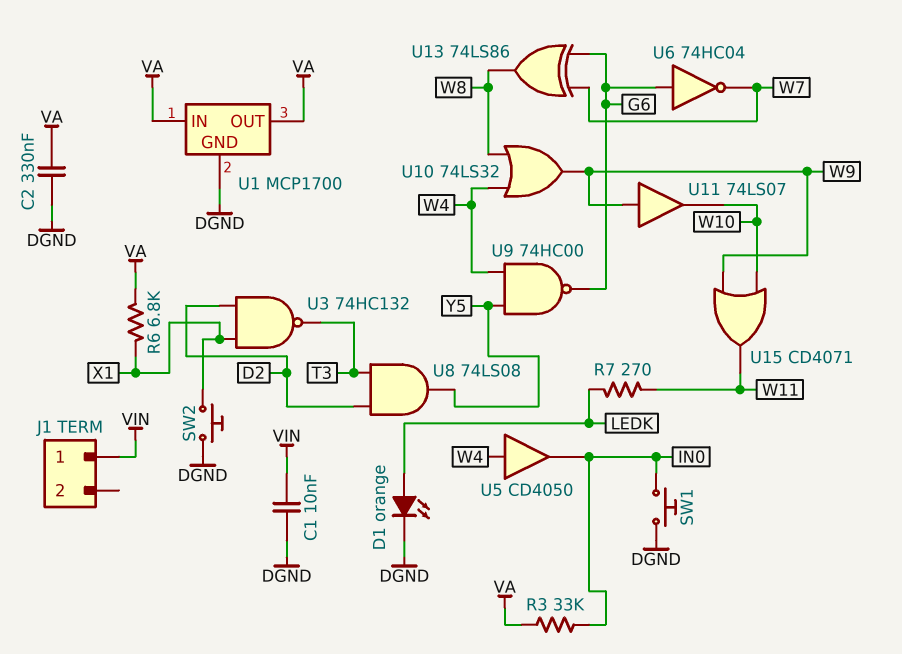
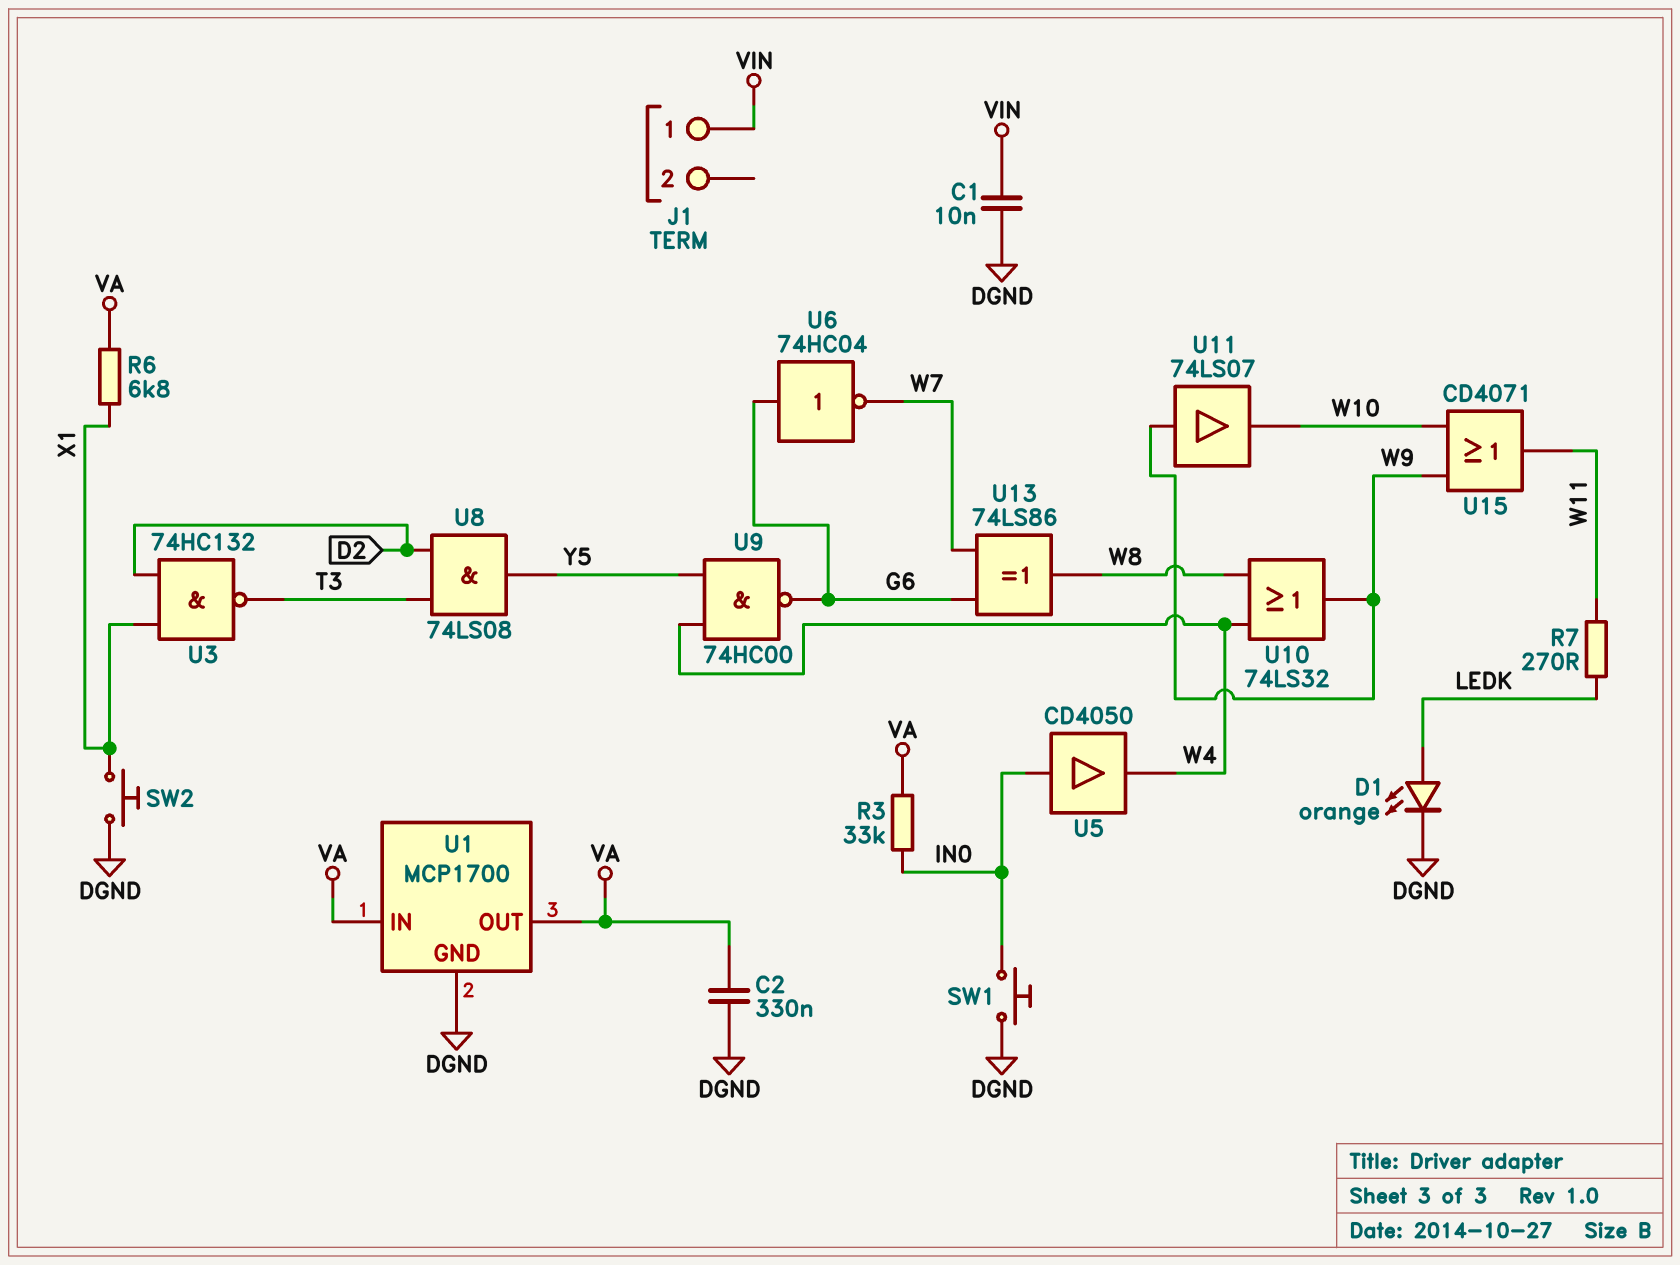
U5: buffer CD4050 (in W4, out IN0) -> buffer CD4050 (in IN0, out W4)

